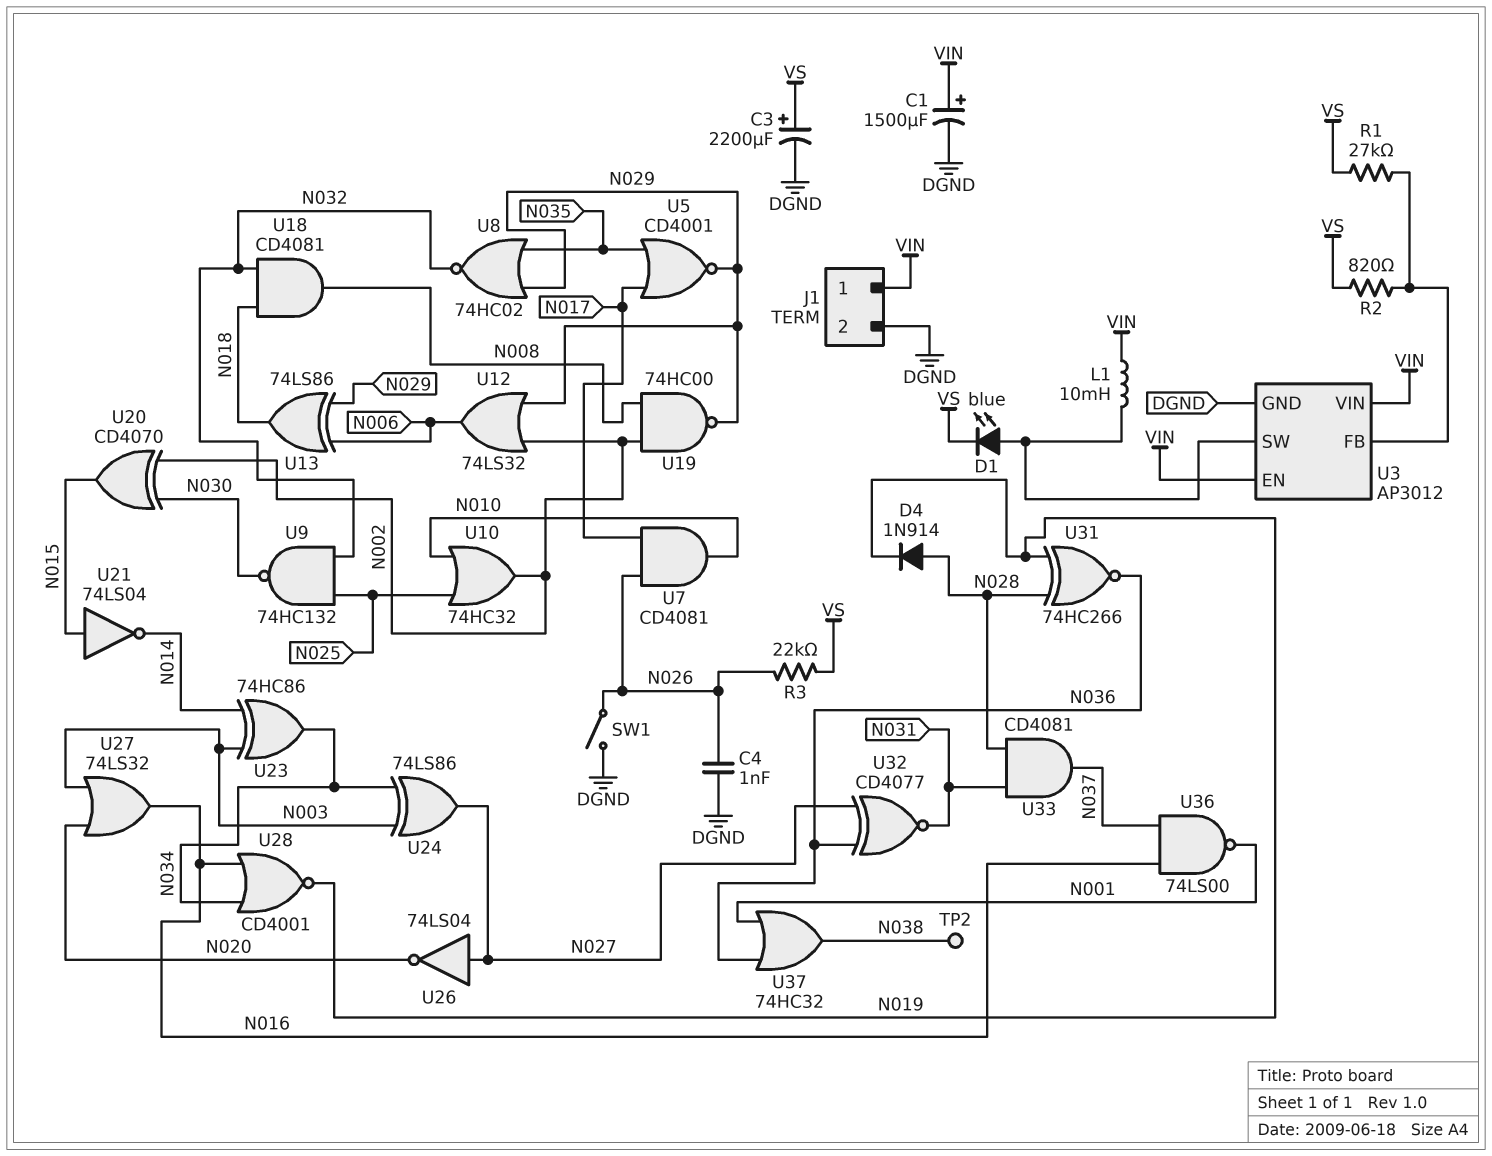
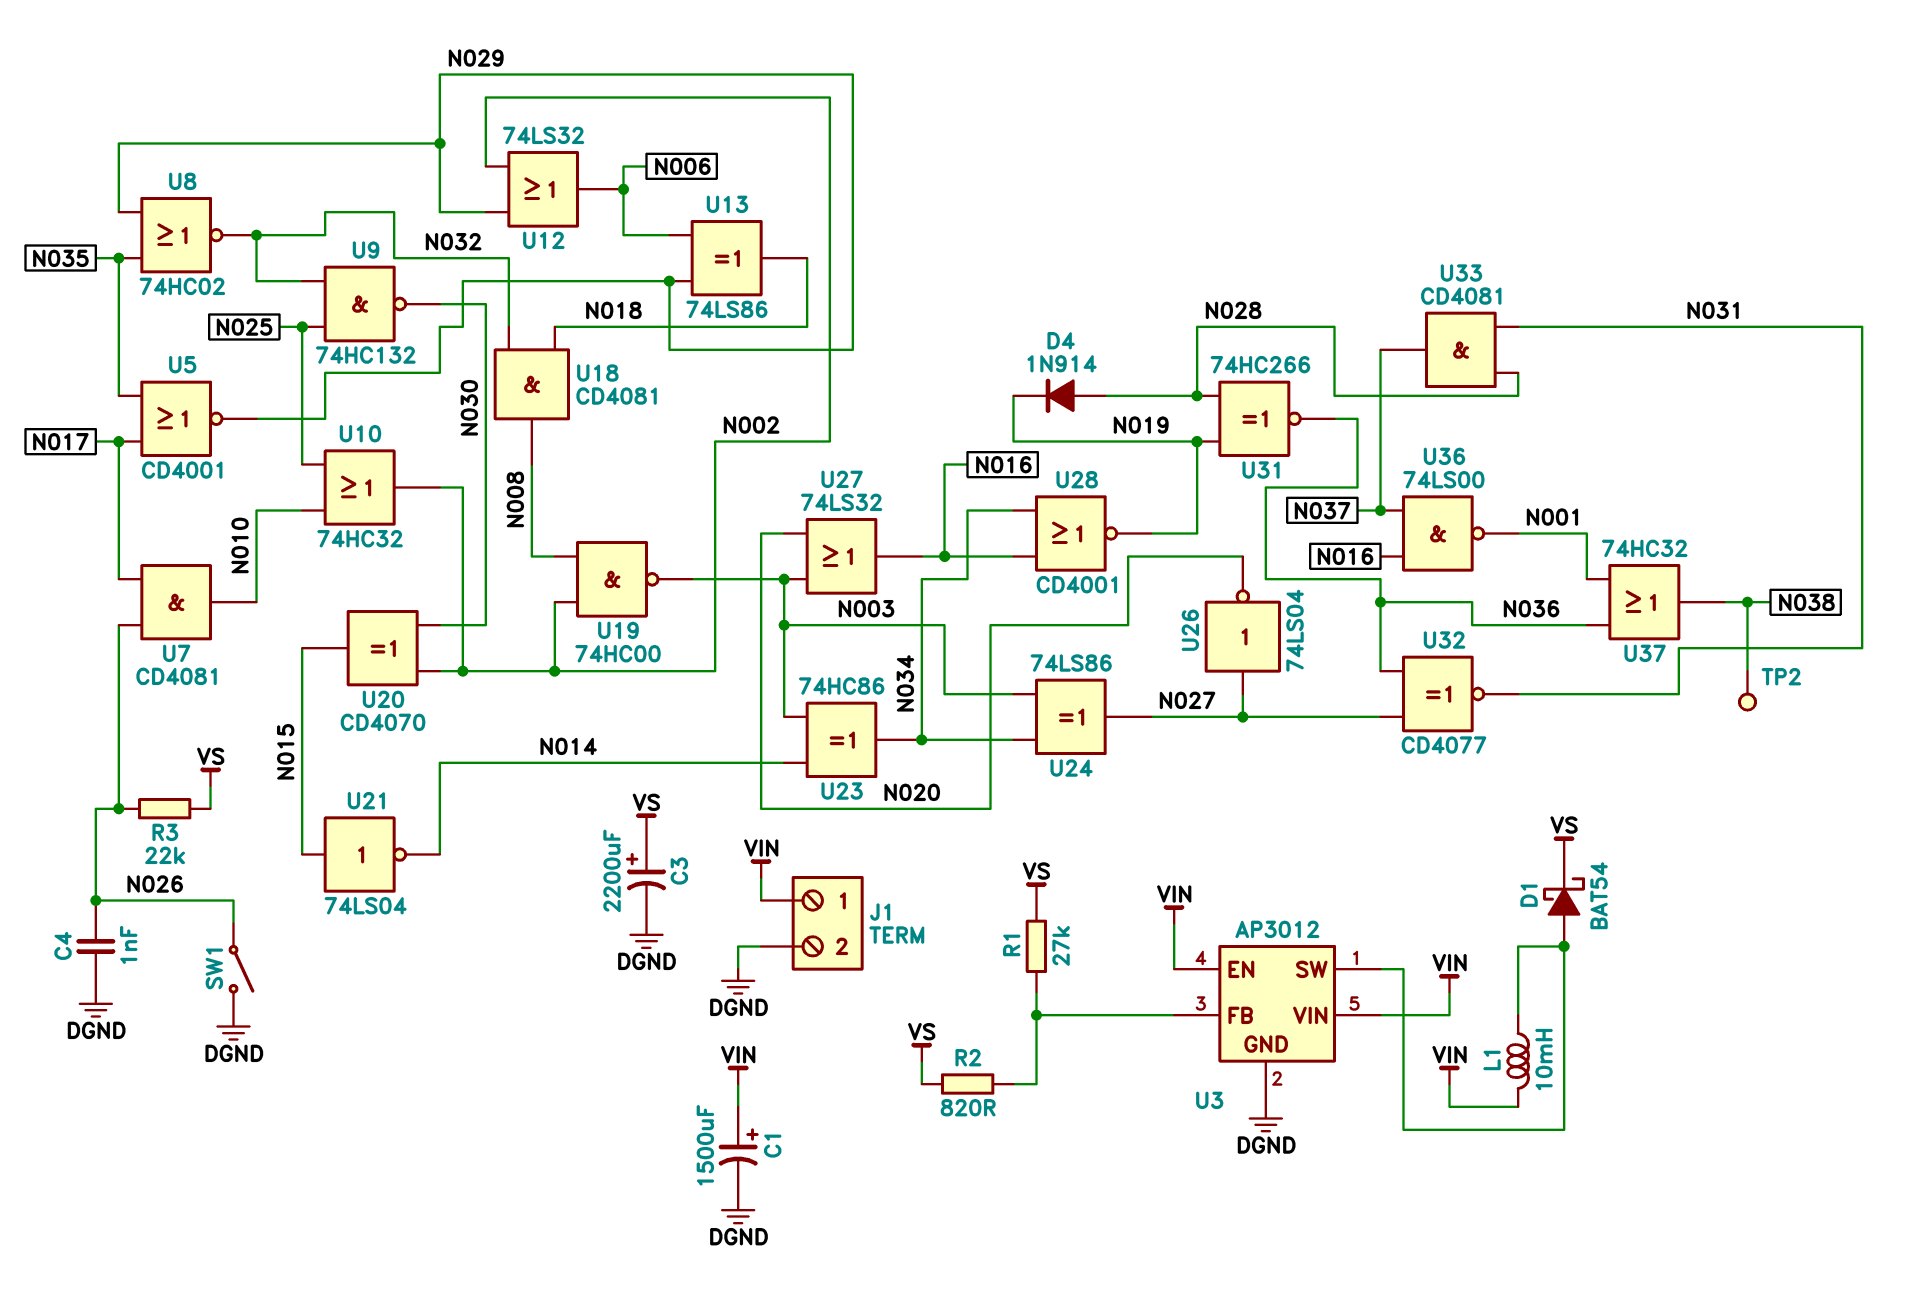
D1: LED blue (A U3/SW, K VS) -> schottky BAT54 (A U3/SW, K VS)
U19: NAND 74HC00 (in N002, in N008, out N029) -> NAND 74HC00 (in N002, in N008, out N003)

